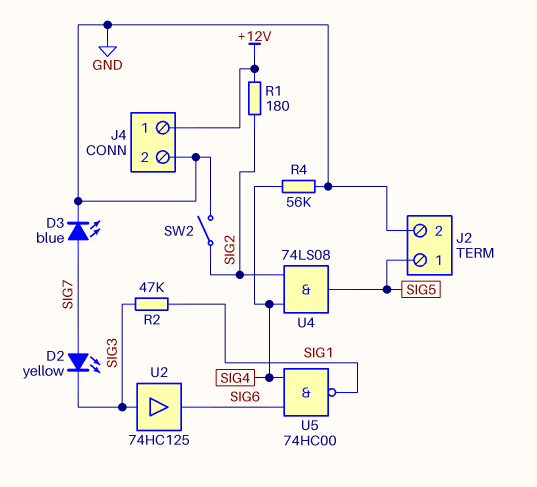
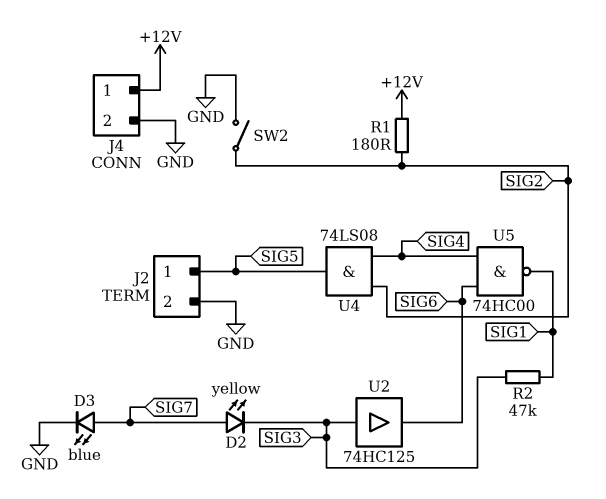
R4: 56k (GND, SIG4) -> none

